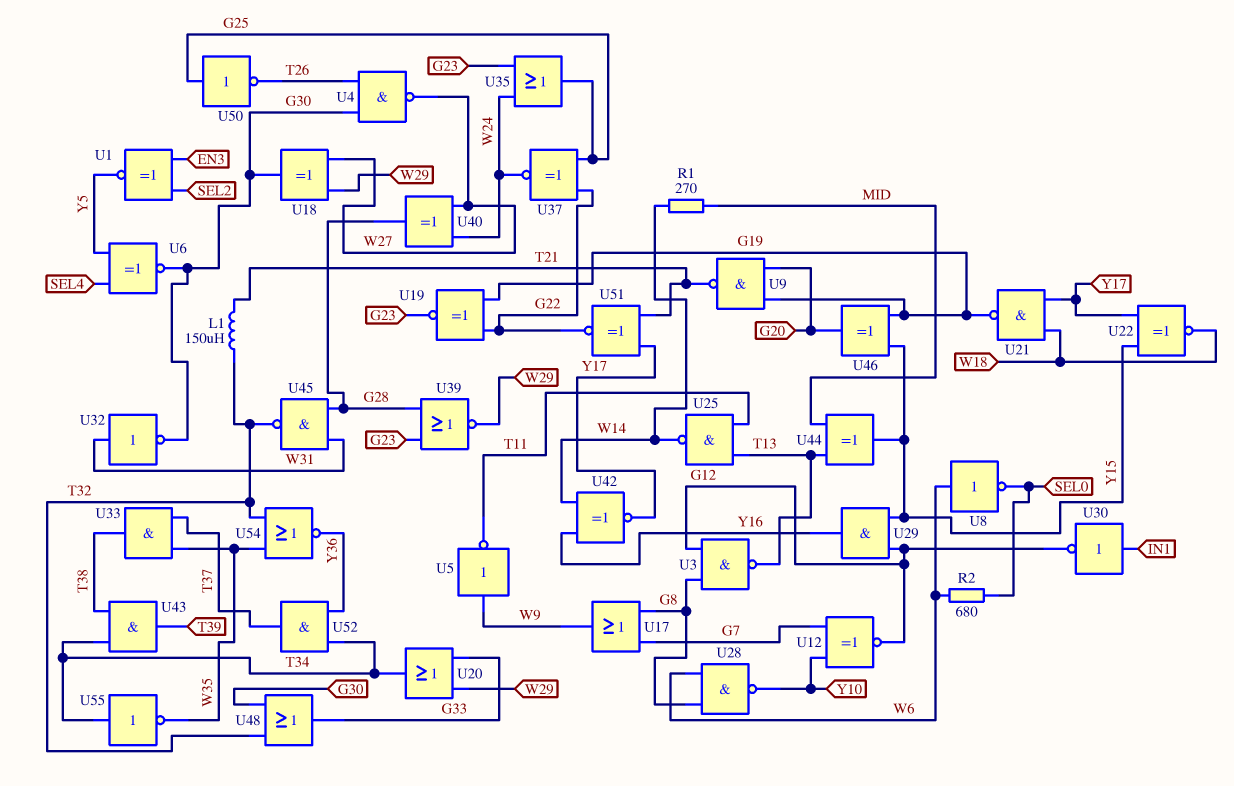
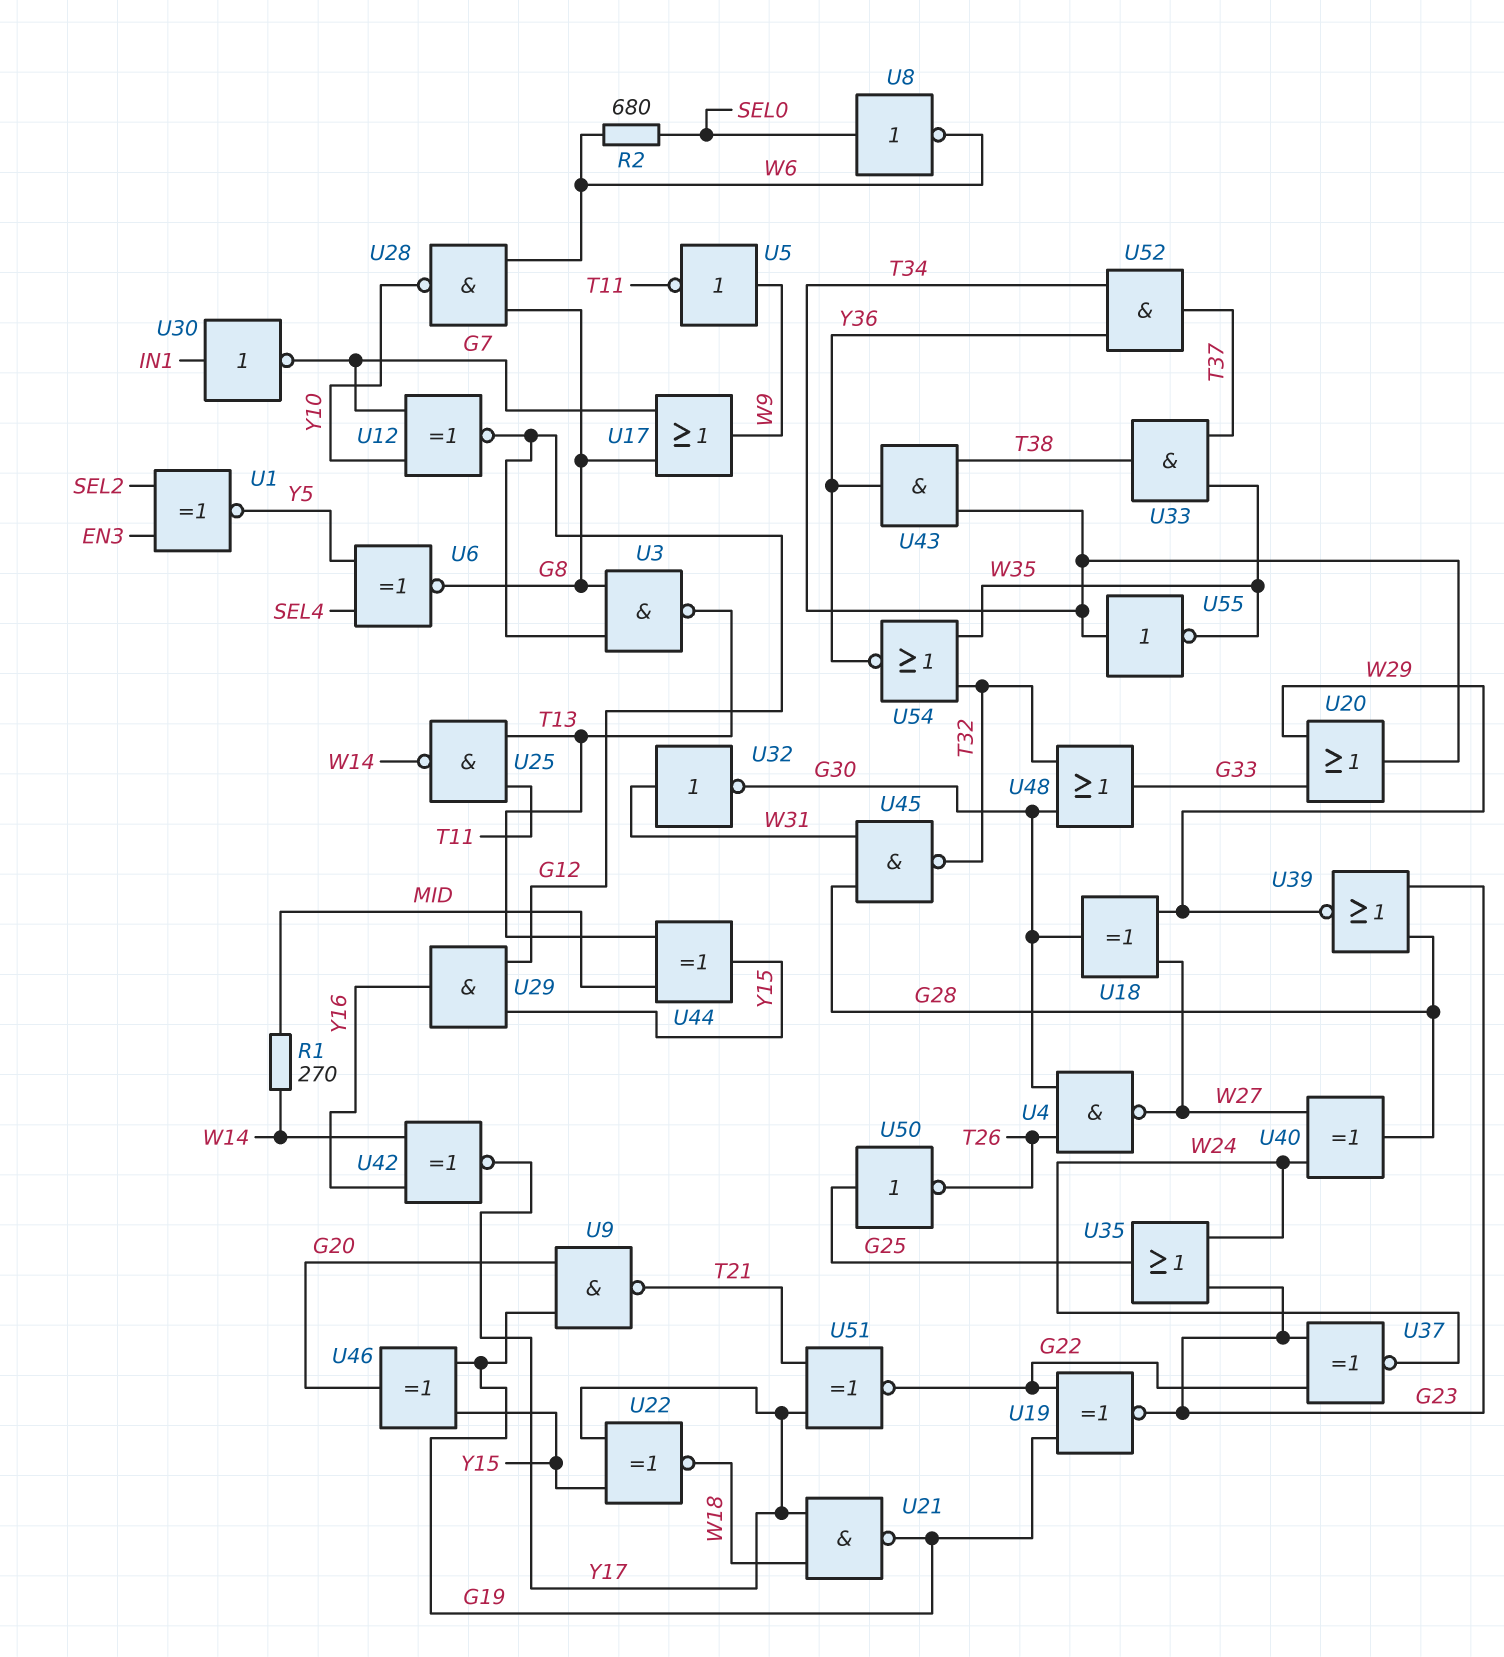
L1: 150uH (T21, T32) -> none
U6: XNOR (in SEL4, in Y5, out G30) -> XNOR (in SEL4, in Y5, out G8)
U8: NOT (in W6, out SEL0) -> NOT (in SEL0, out W6)
U30: NOT (in IN1, out G12) -> NOT (in IN1, out G7)
U37: XNOR (in G22, in G25, out W24) -> XNOR (in G22, in G23, out W24)
U43: AND (in T34, in T38, out T39) -> AND (in T34, in T38, out Y36)

